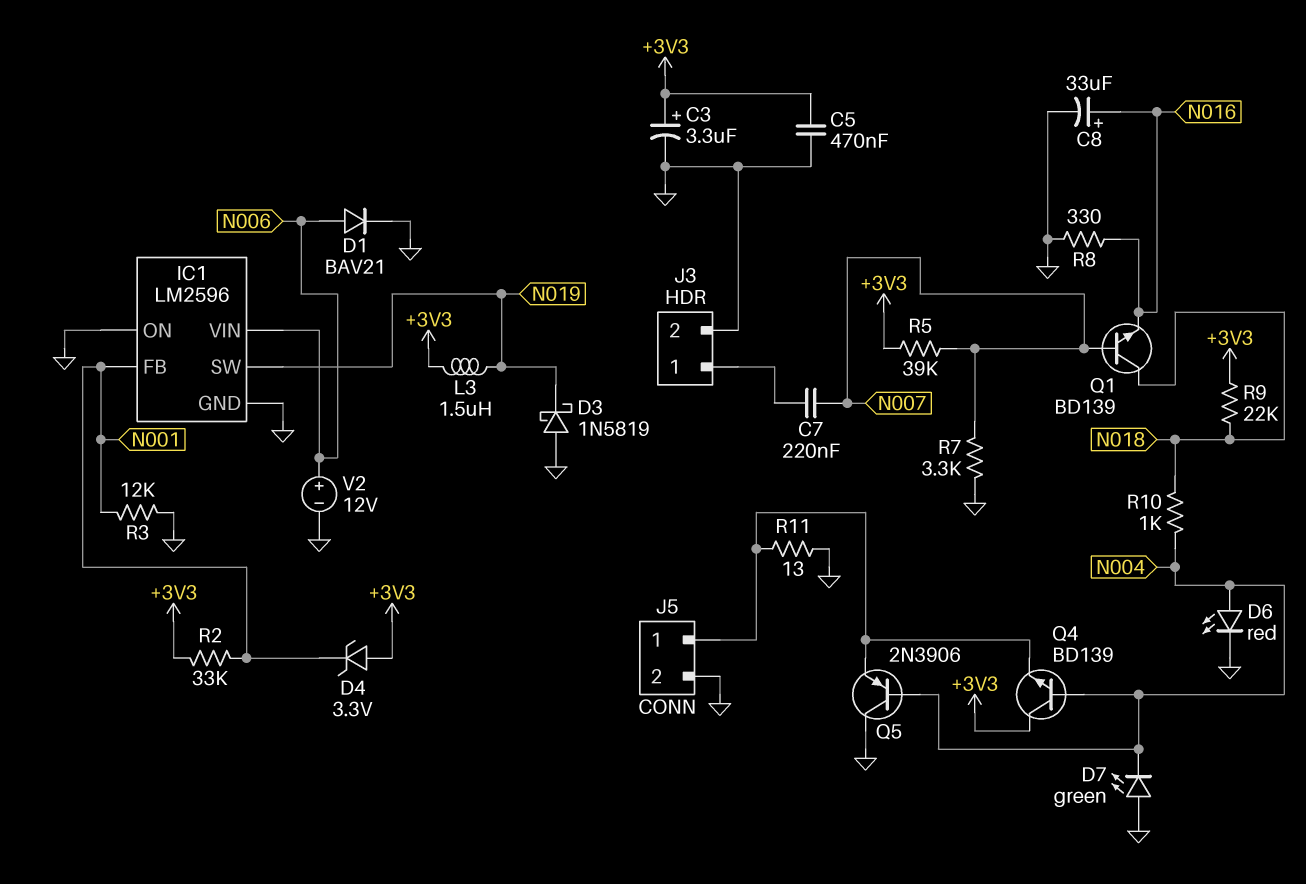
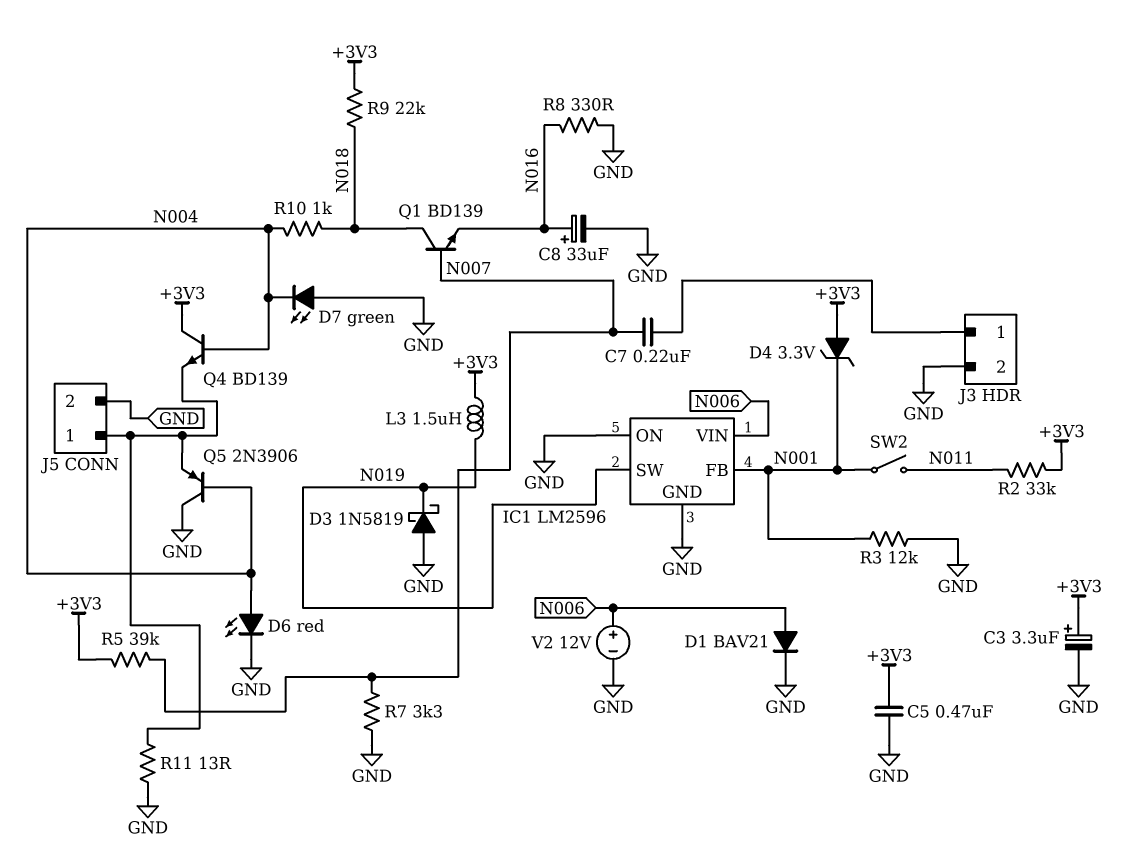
R2: 33k (+3V3, N001) -> 33k (+3V3, N011)
SW2: none -> switch (N001, N011)

